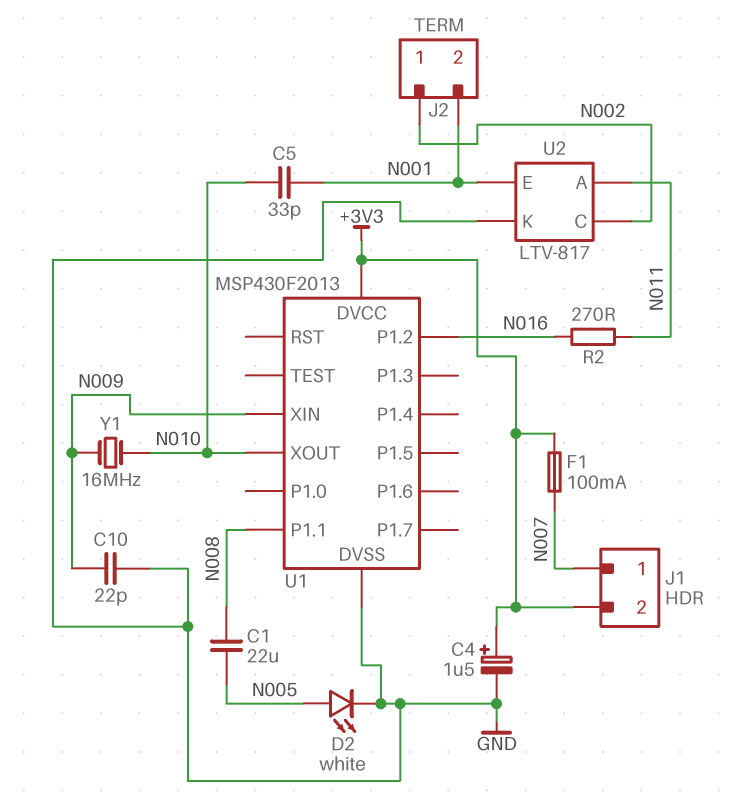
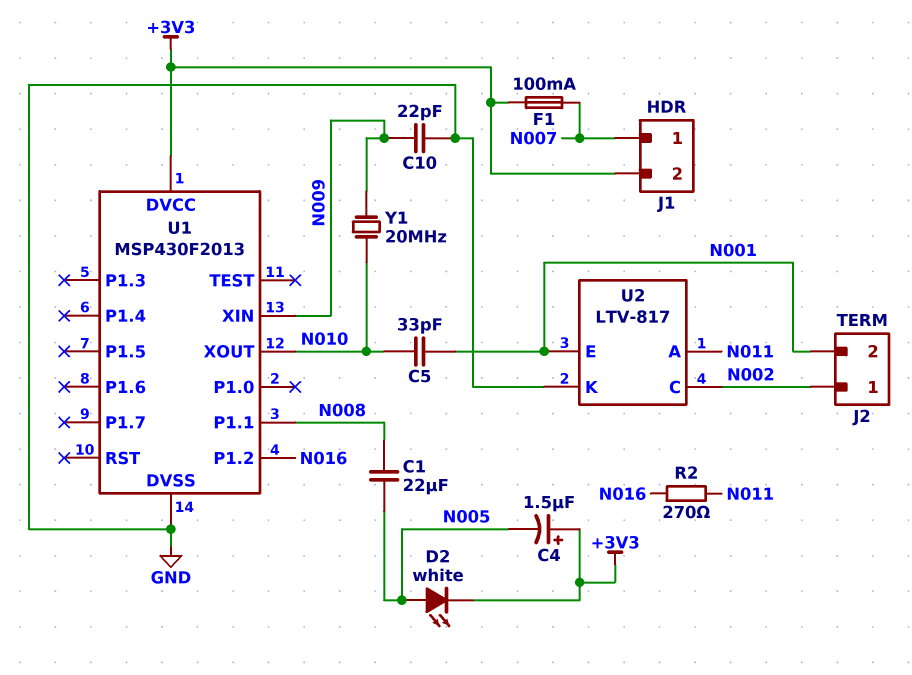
C4: 1.5uF (plus +3V3, minus GND) -> 1.5uF (plus +3V3, minus N005)
D2: LED white (A N005, K GND) -> LED white (A N005, K +3V3)
Y1: 16MHz (N009, N010) -> 20MHz (N009, N010)

